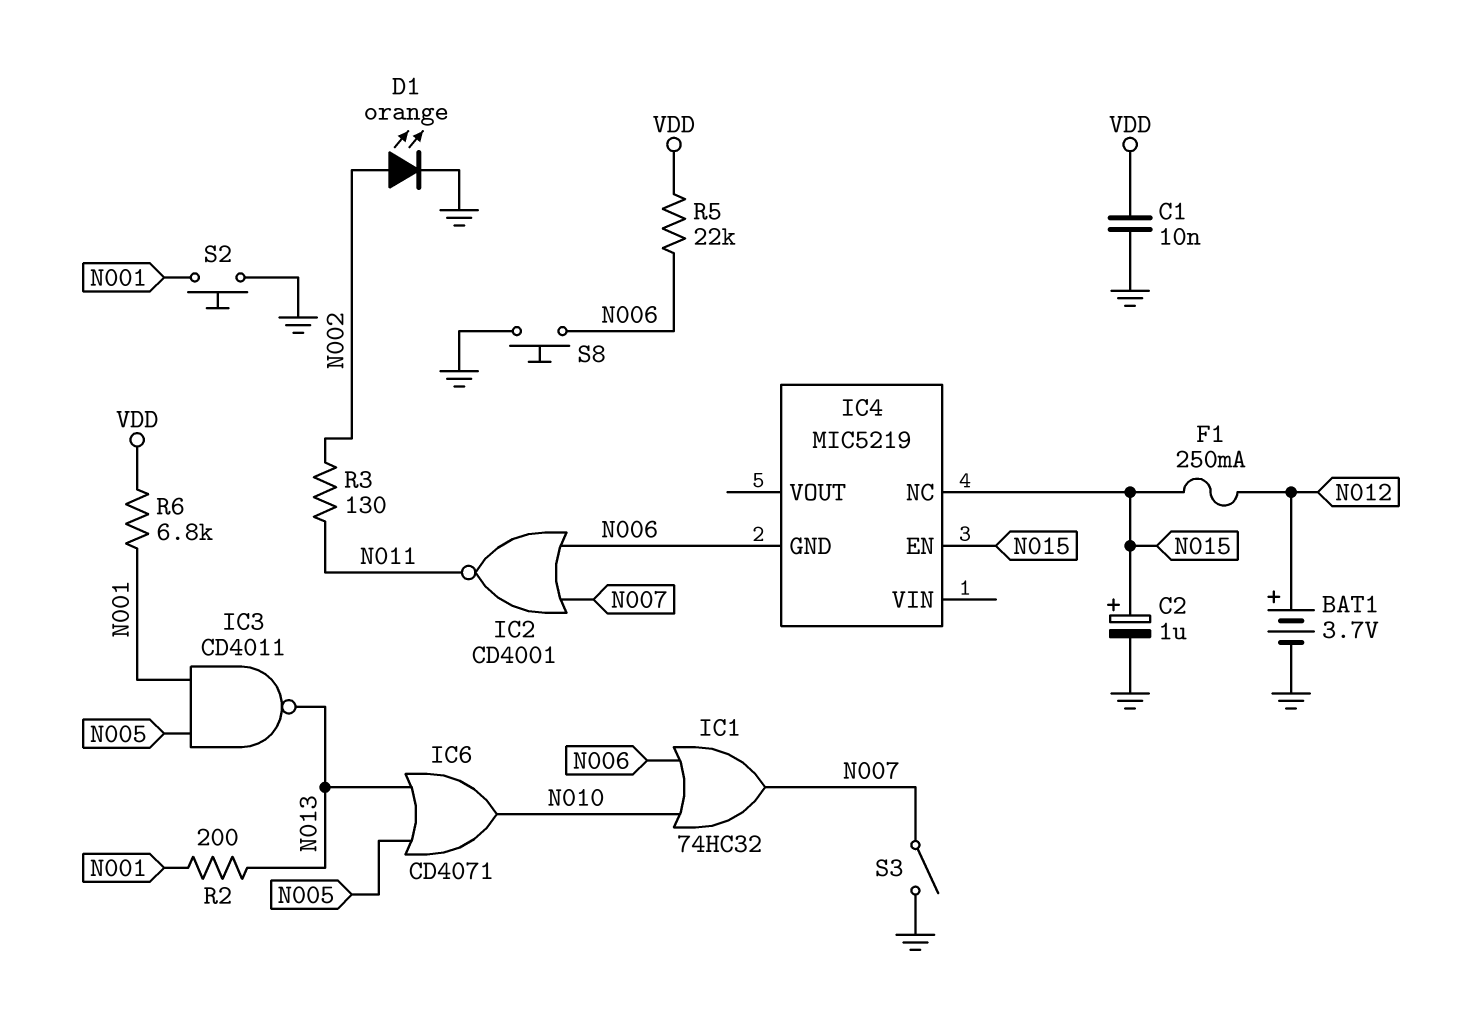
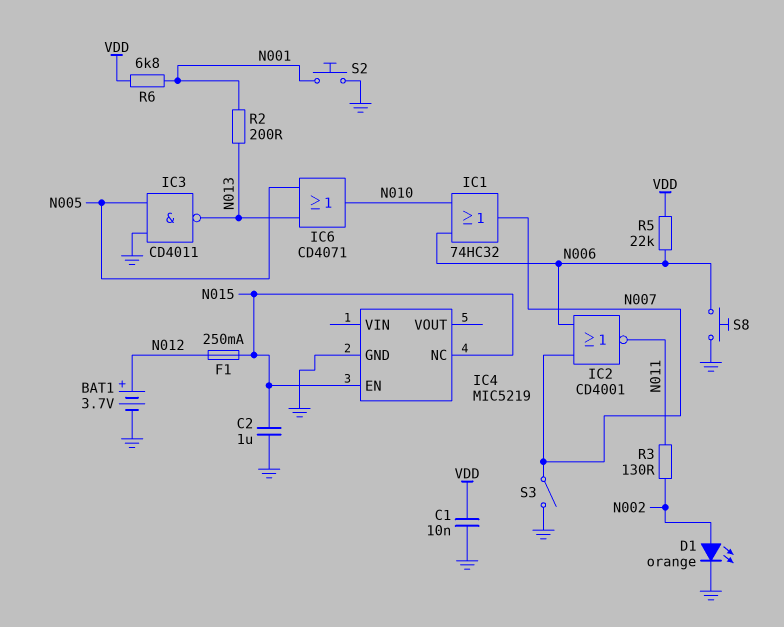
C2: 1uF (plus N015, minus GND) -> 1uF (GND, N015)
IC3: NAND CD4011 (in N001, in N005, out N013) -> NAND CD4011 (in GND, in N005, out N013)
IC4 pin GND: N006 -> GND

